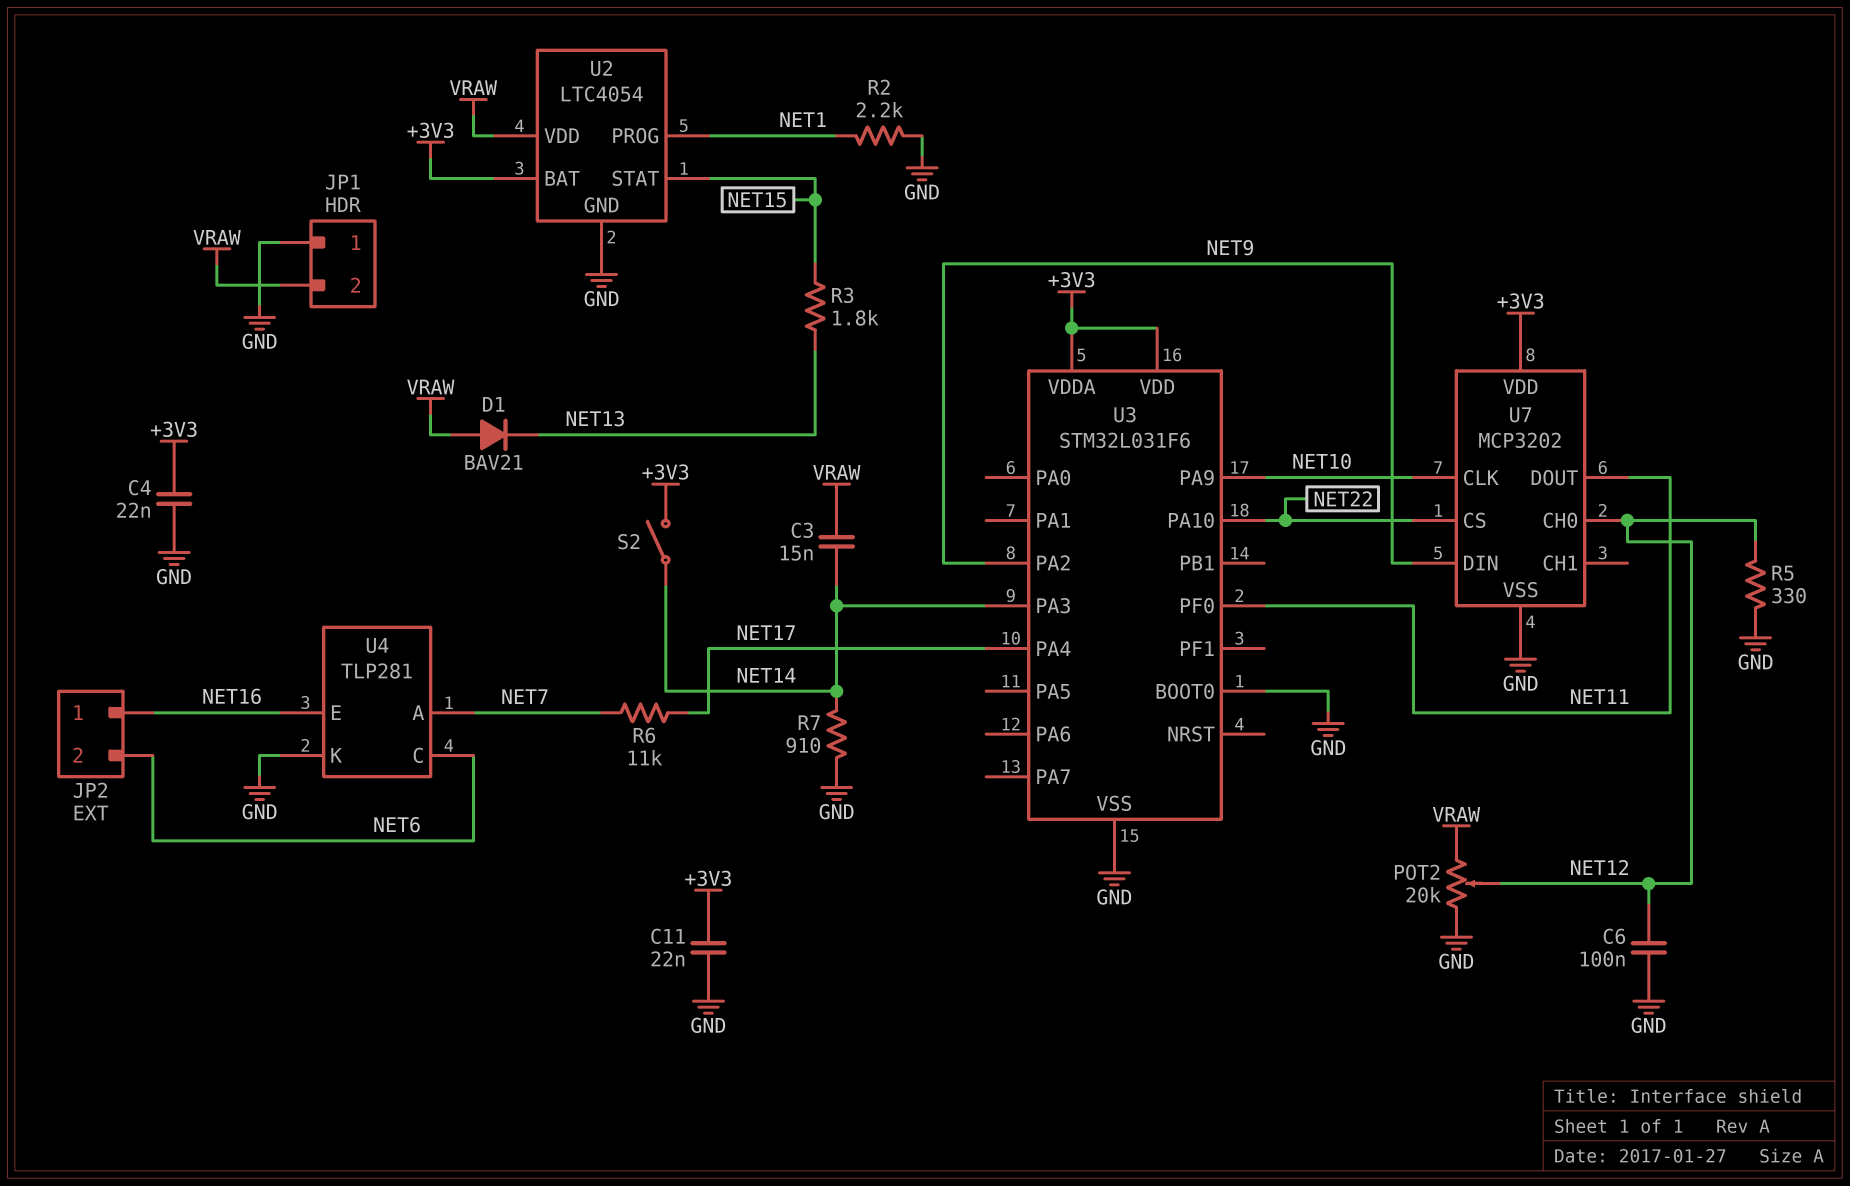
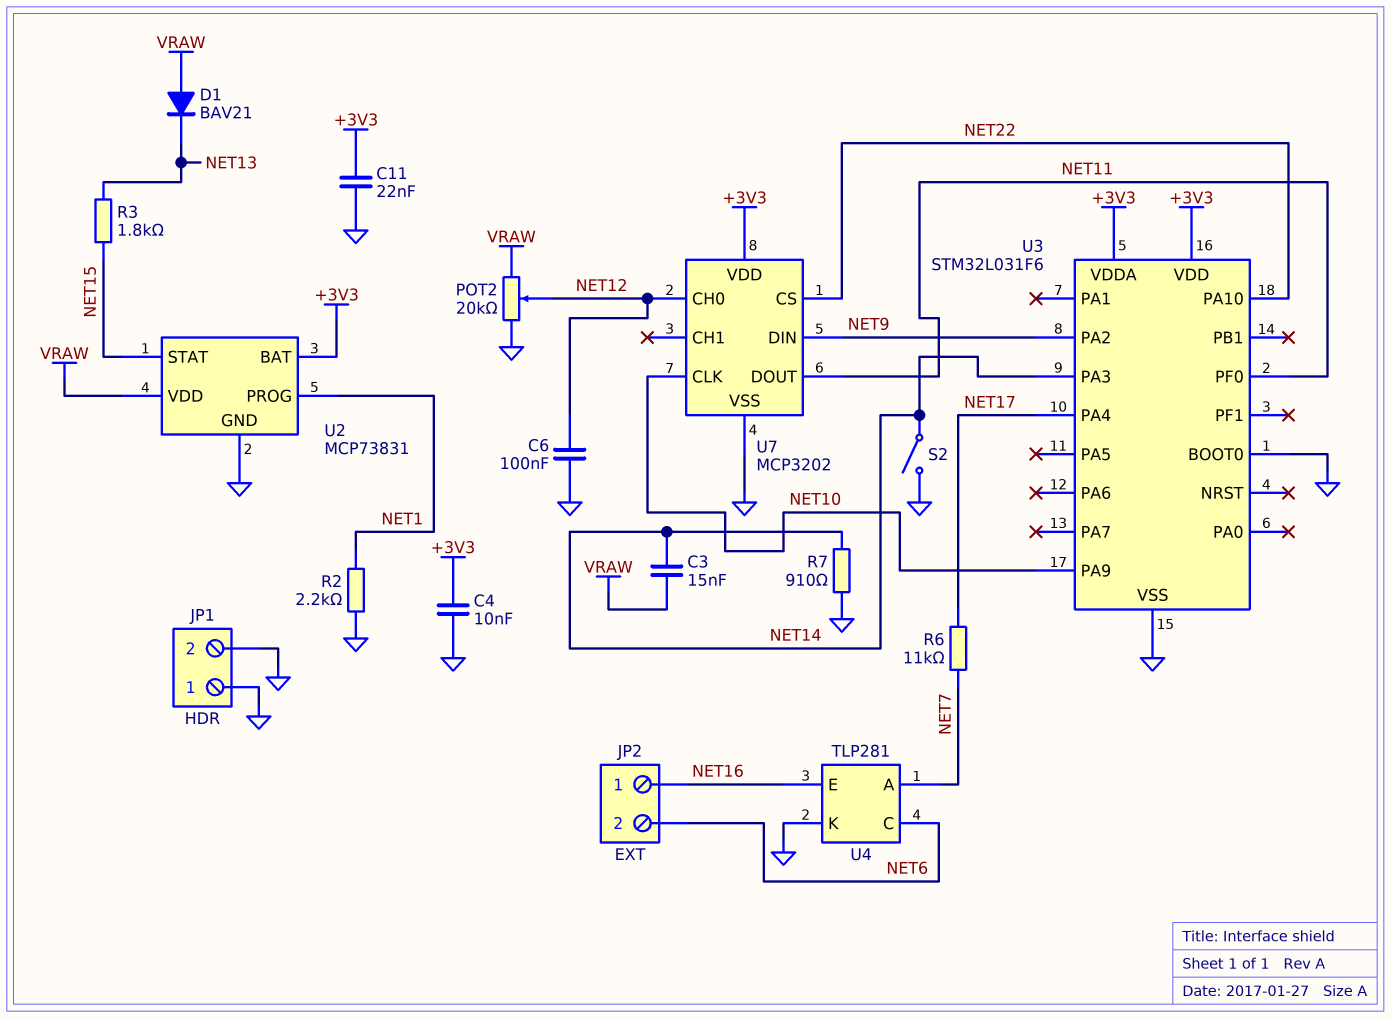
C4: 22nF (+3V3, GND) -> 10nF (+3V3, GND)
JP1 pin 2: VRAW -> GND
R5: 330 (GND, NET12) -> none
S2: switch (+3V3, NET14) -> switch (GND, NET14)
U2: LTC4054 -> MCP73831

